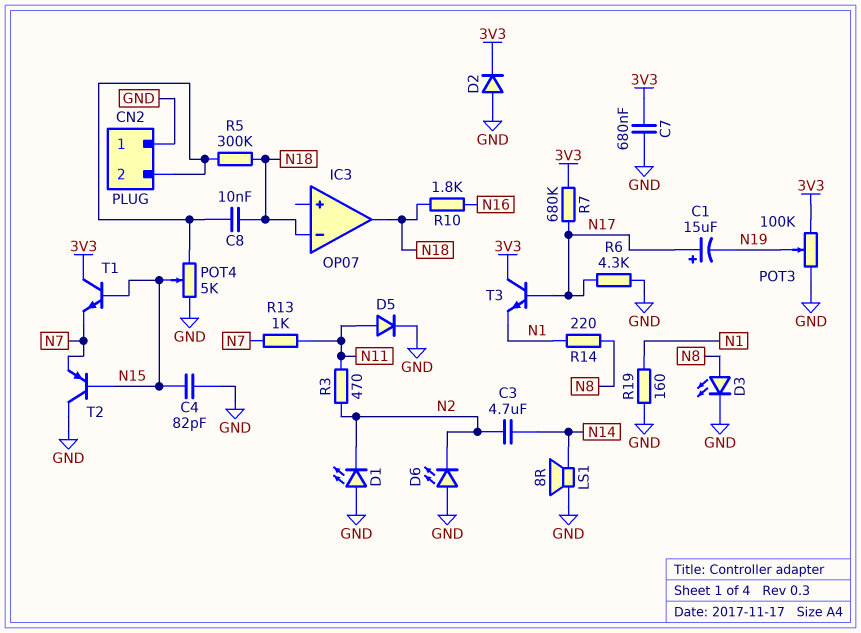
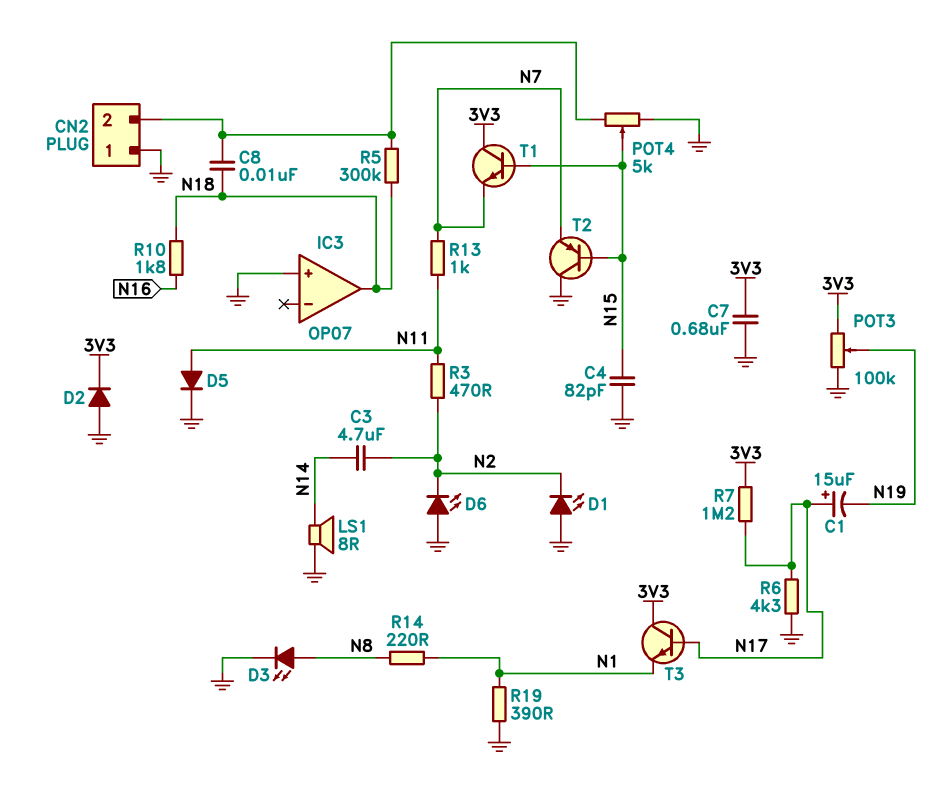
IC3 pin in+: none -> GND
IC3 pin in-: N18 -> none
R7: 680k (3V3, N17) -> 1.2M (3V3, N17)
R19: 160 (GND, N1) -> 390 (GND, N1)

